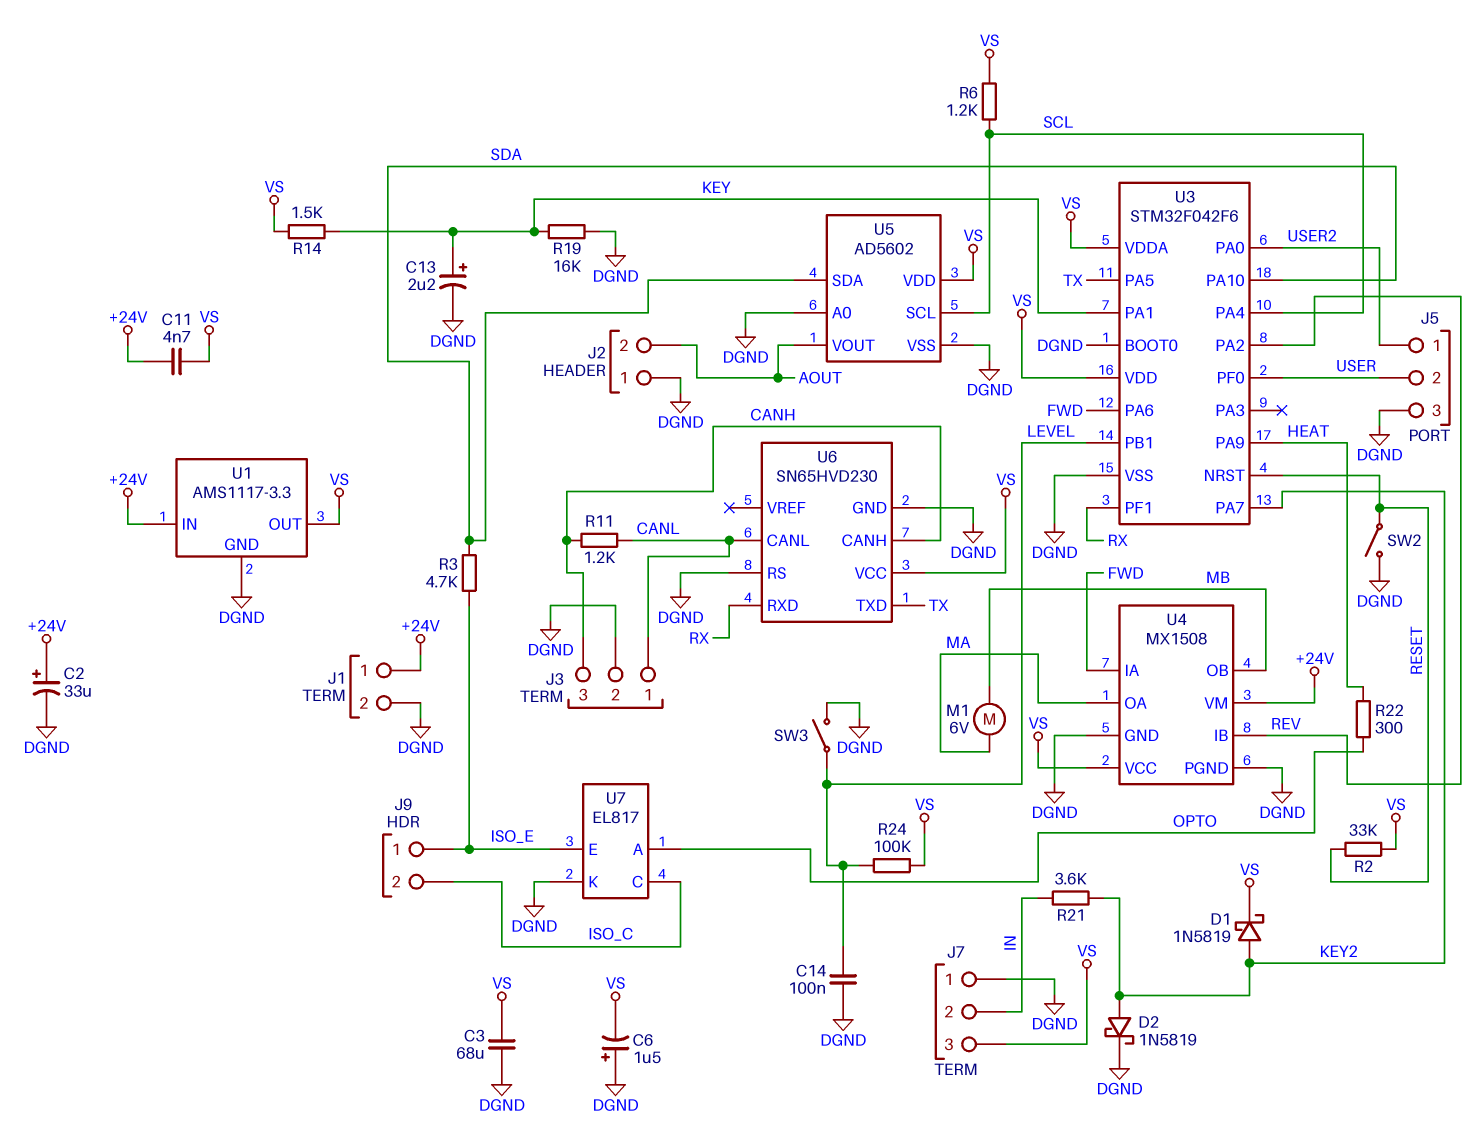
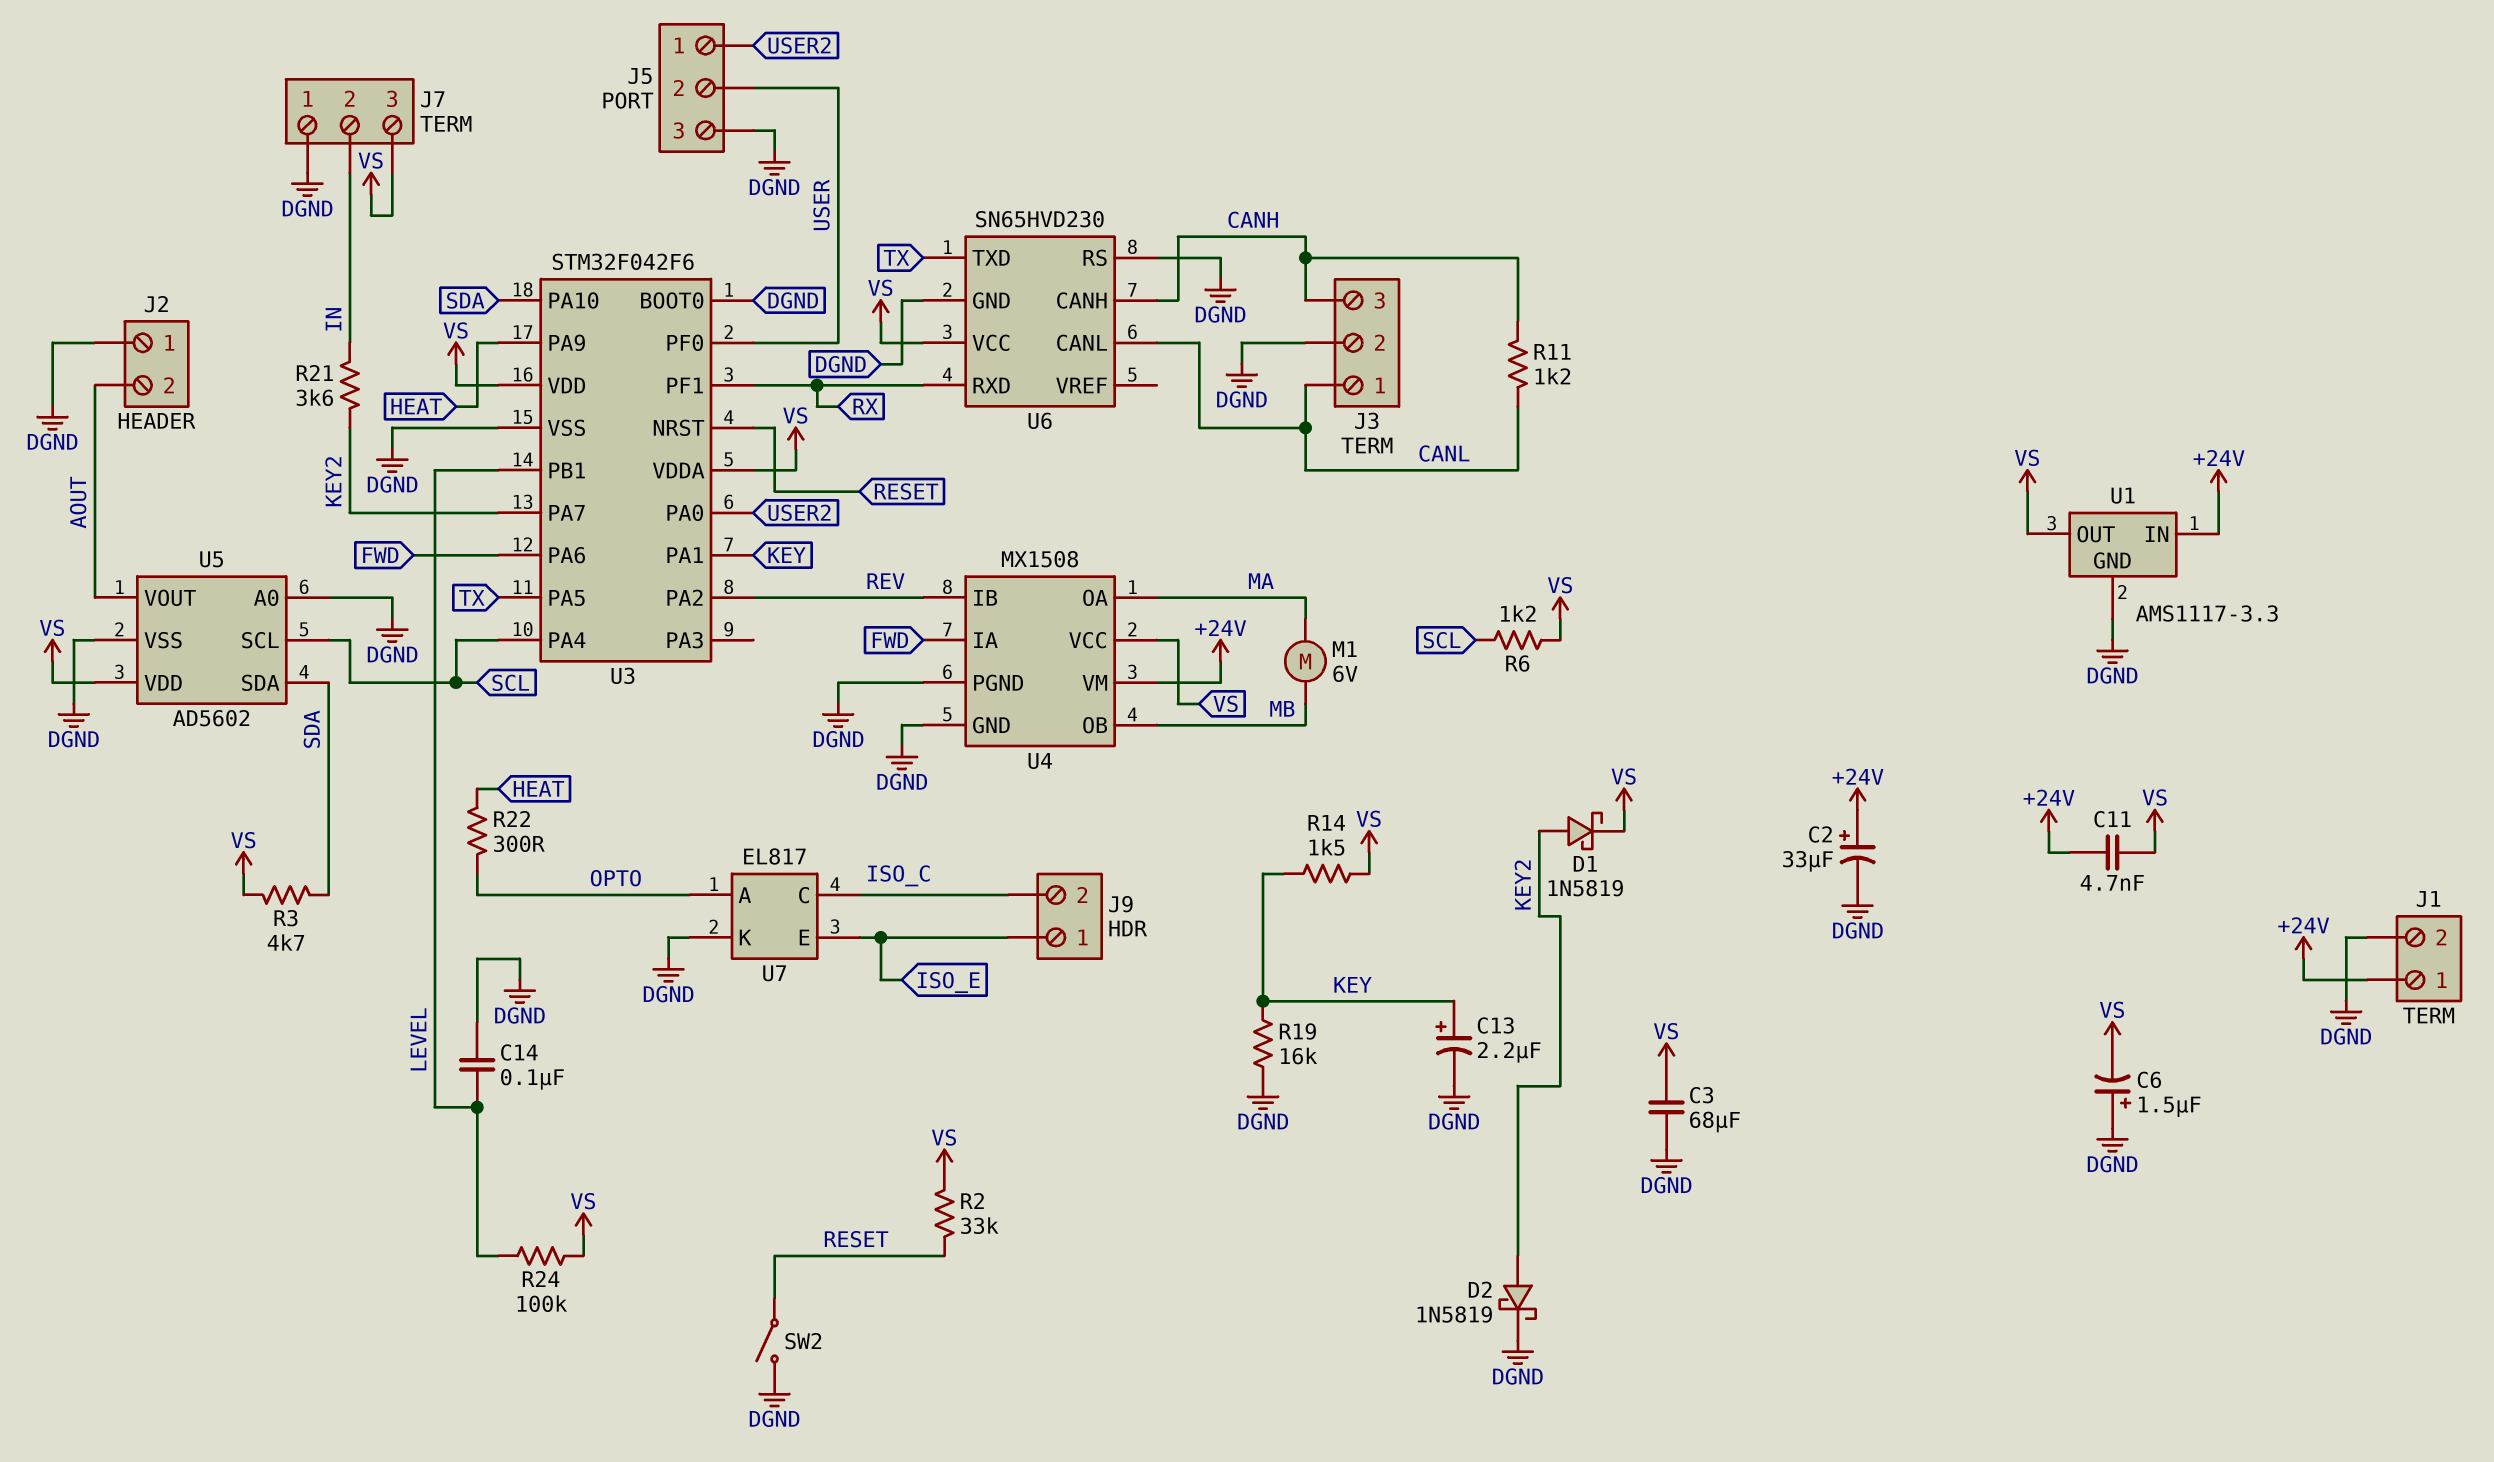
R3: 4.7k (ISO_E, SDA) -> 4.7k (SDA, VS)
SW3: switch (DGND, LEVEL) -> none

